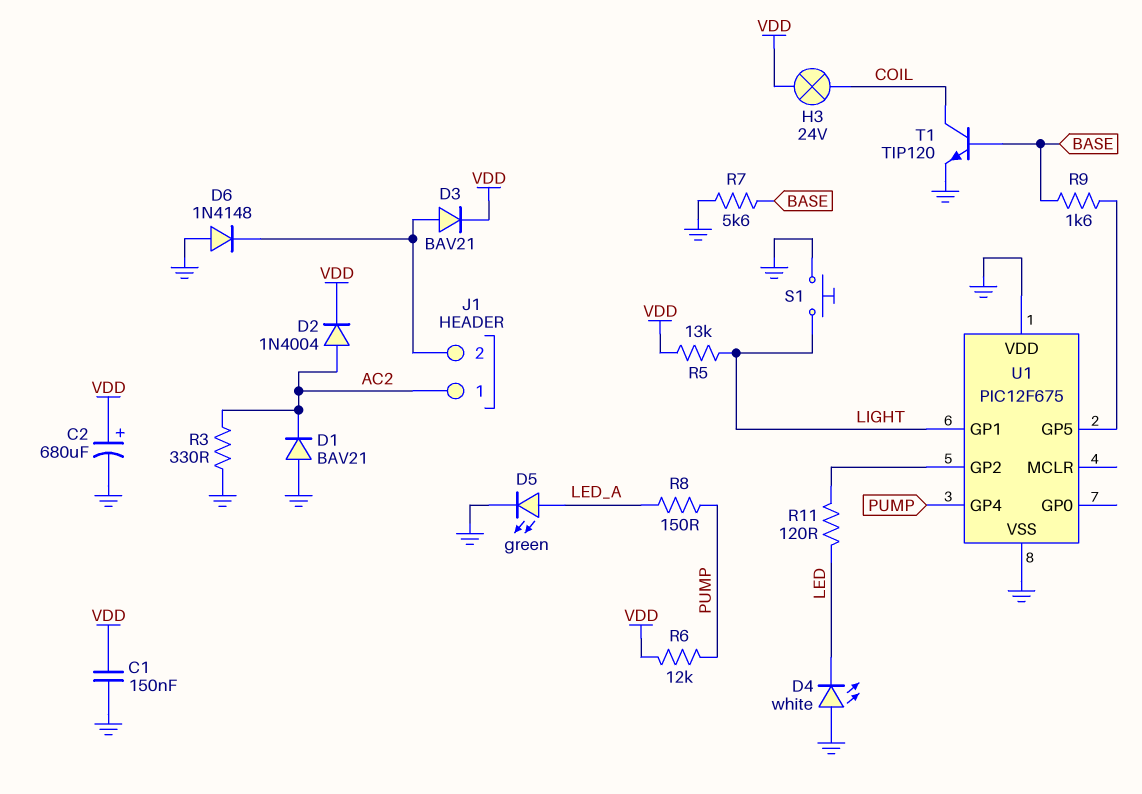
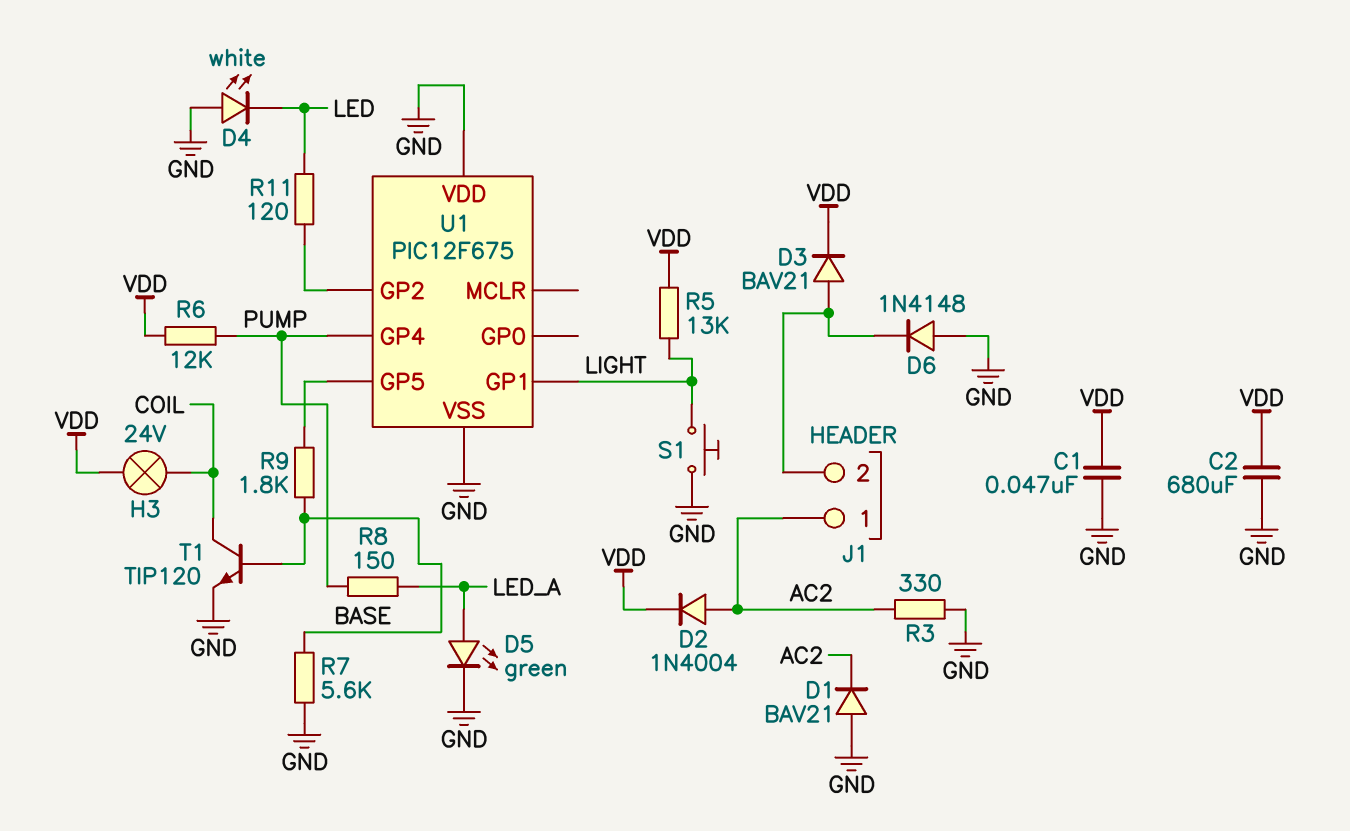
C1: 150nF (GND, VDD) -> 47nF (GND, VDD)
C2: 680uF (plus VDD, minus GND) -> 680uF (GND, VDD)
R9: 1.6k (BASE, U1/GP5) -> 1.8k (BASE, U1/GP5)

